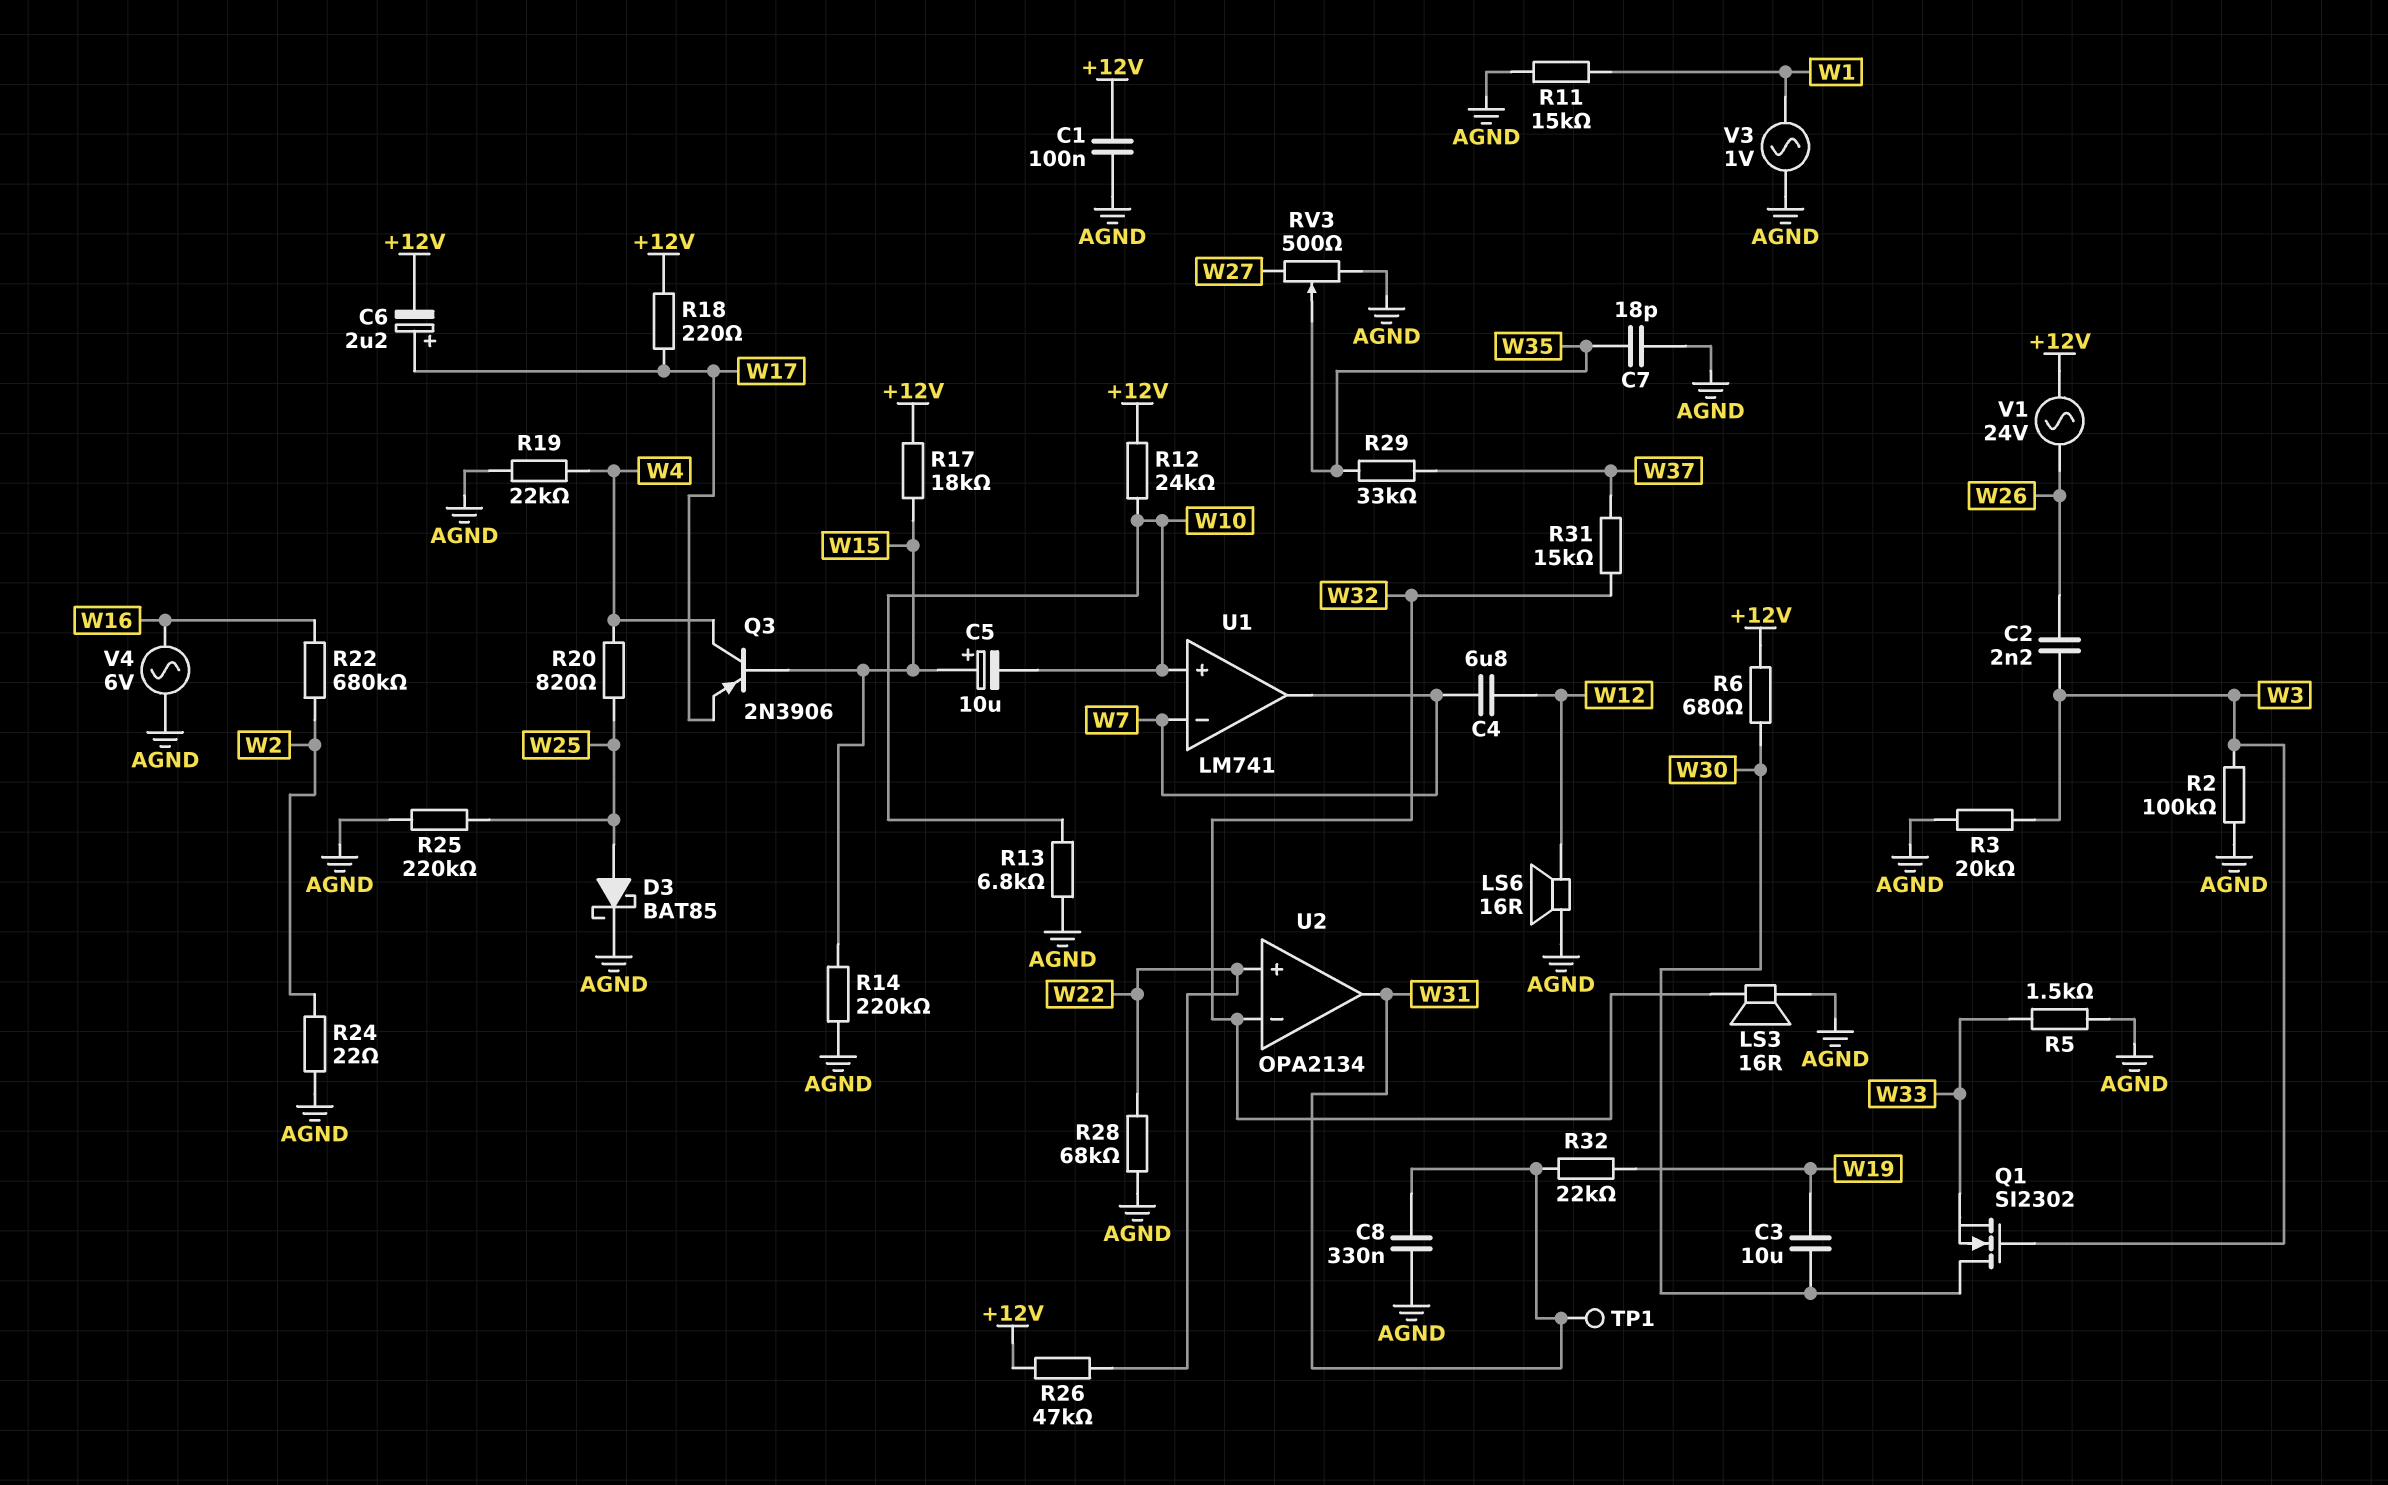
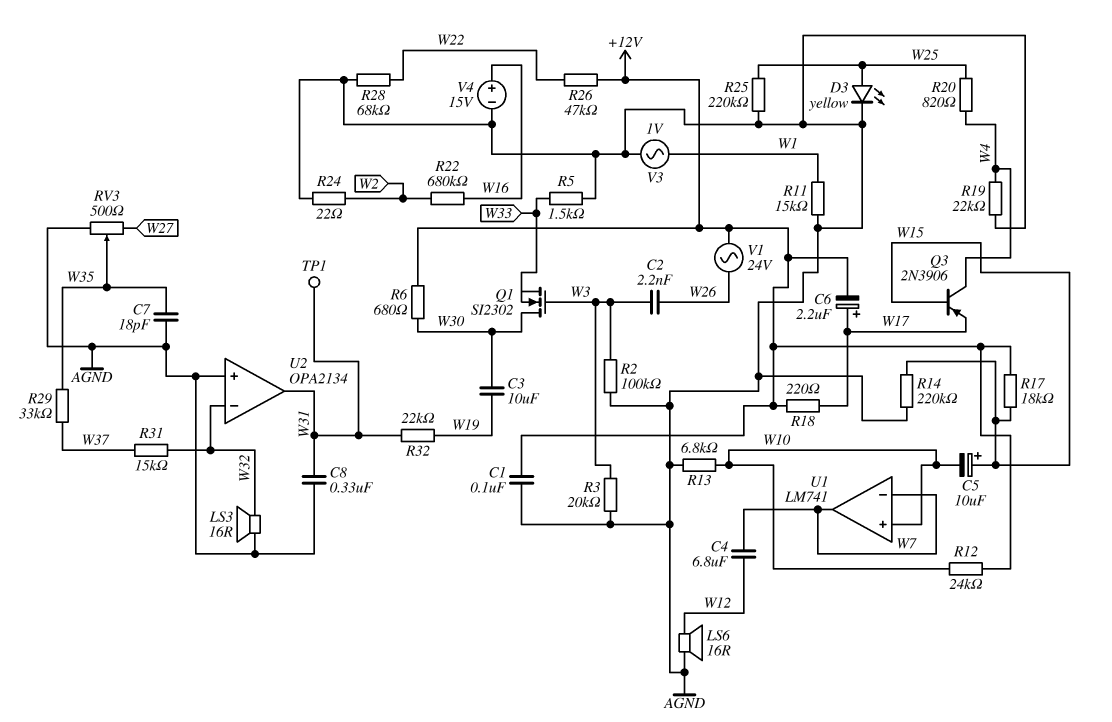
D3: schottky BAT85 (A W25, K AGND) -> LED yellow (A W25, K AGND)
U2 pin in+: W22 -> AGND
V4: AC 6V (AGND, W16) -> 15V (plus W16, minus AGND)

